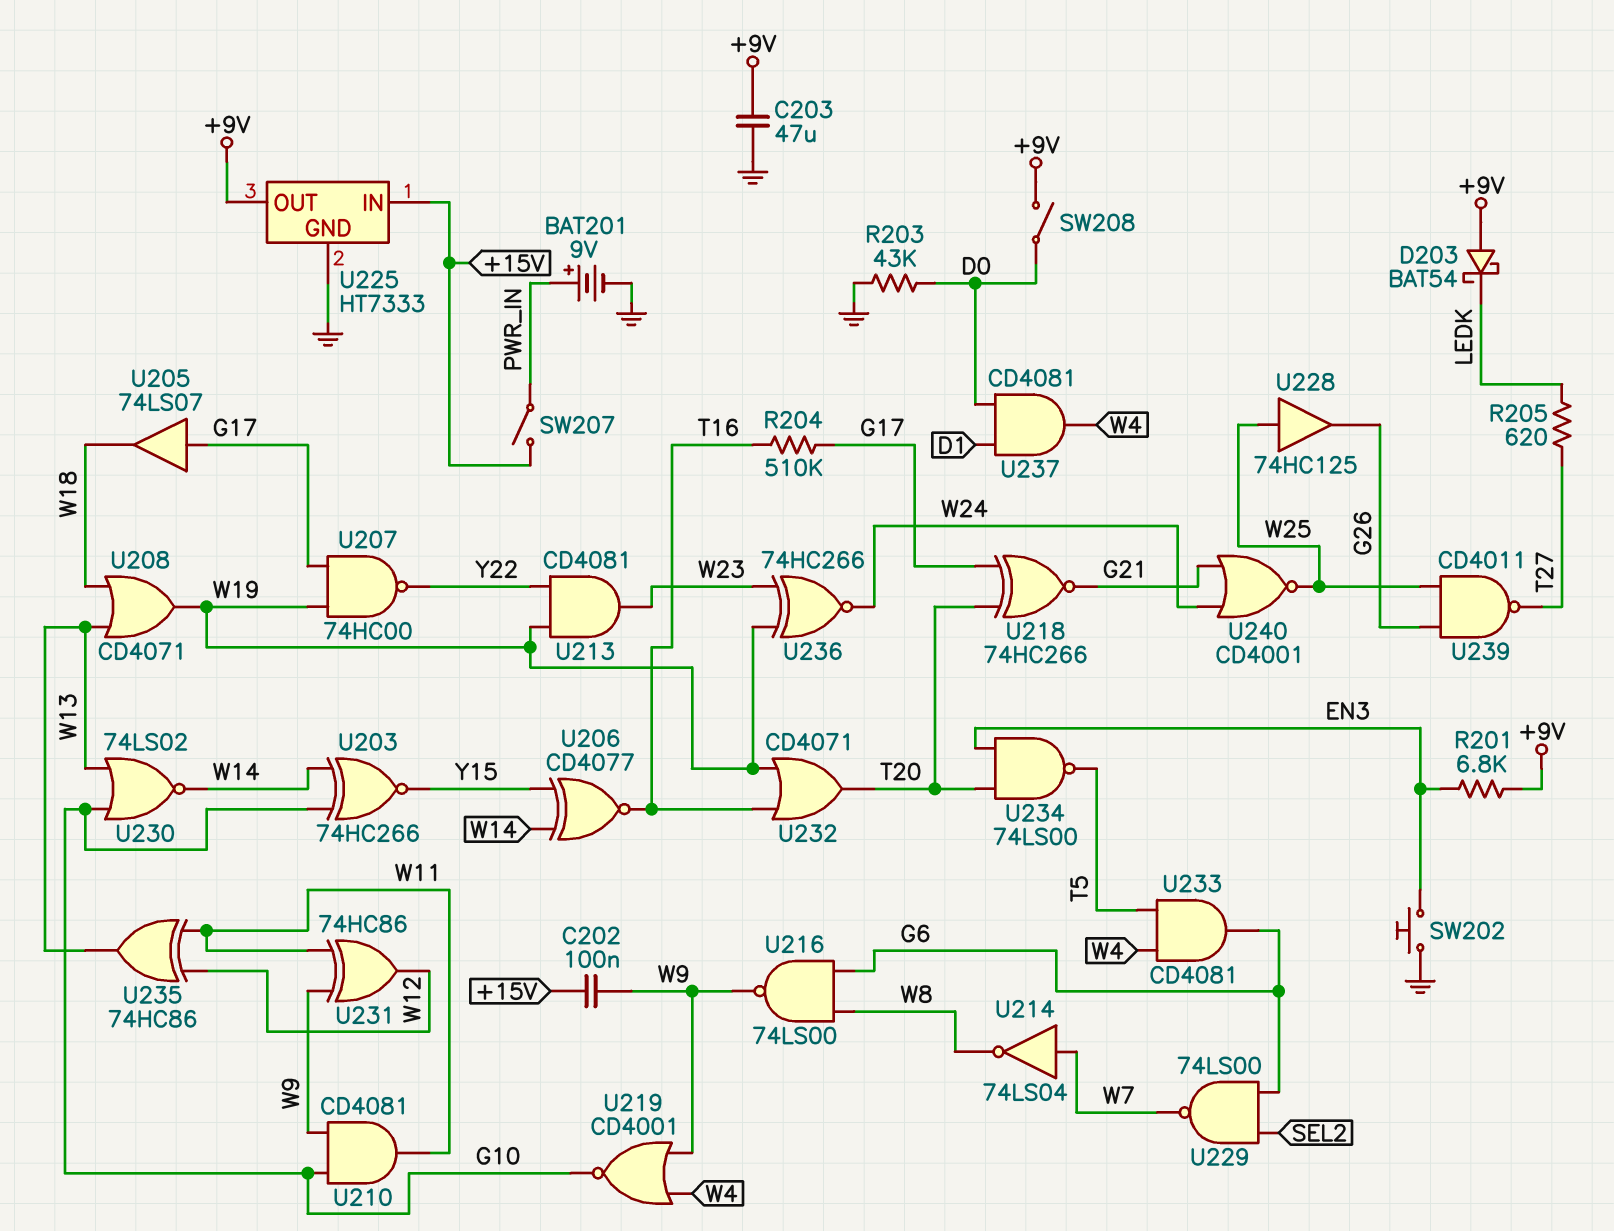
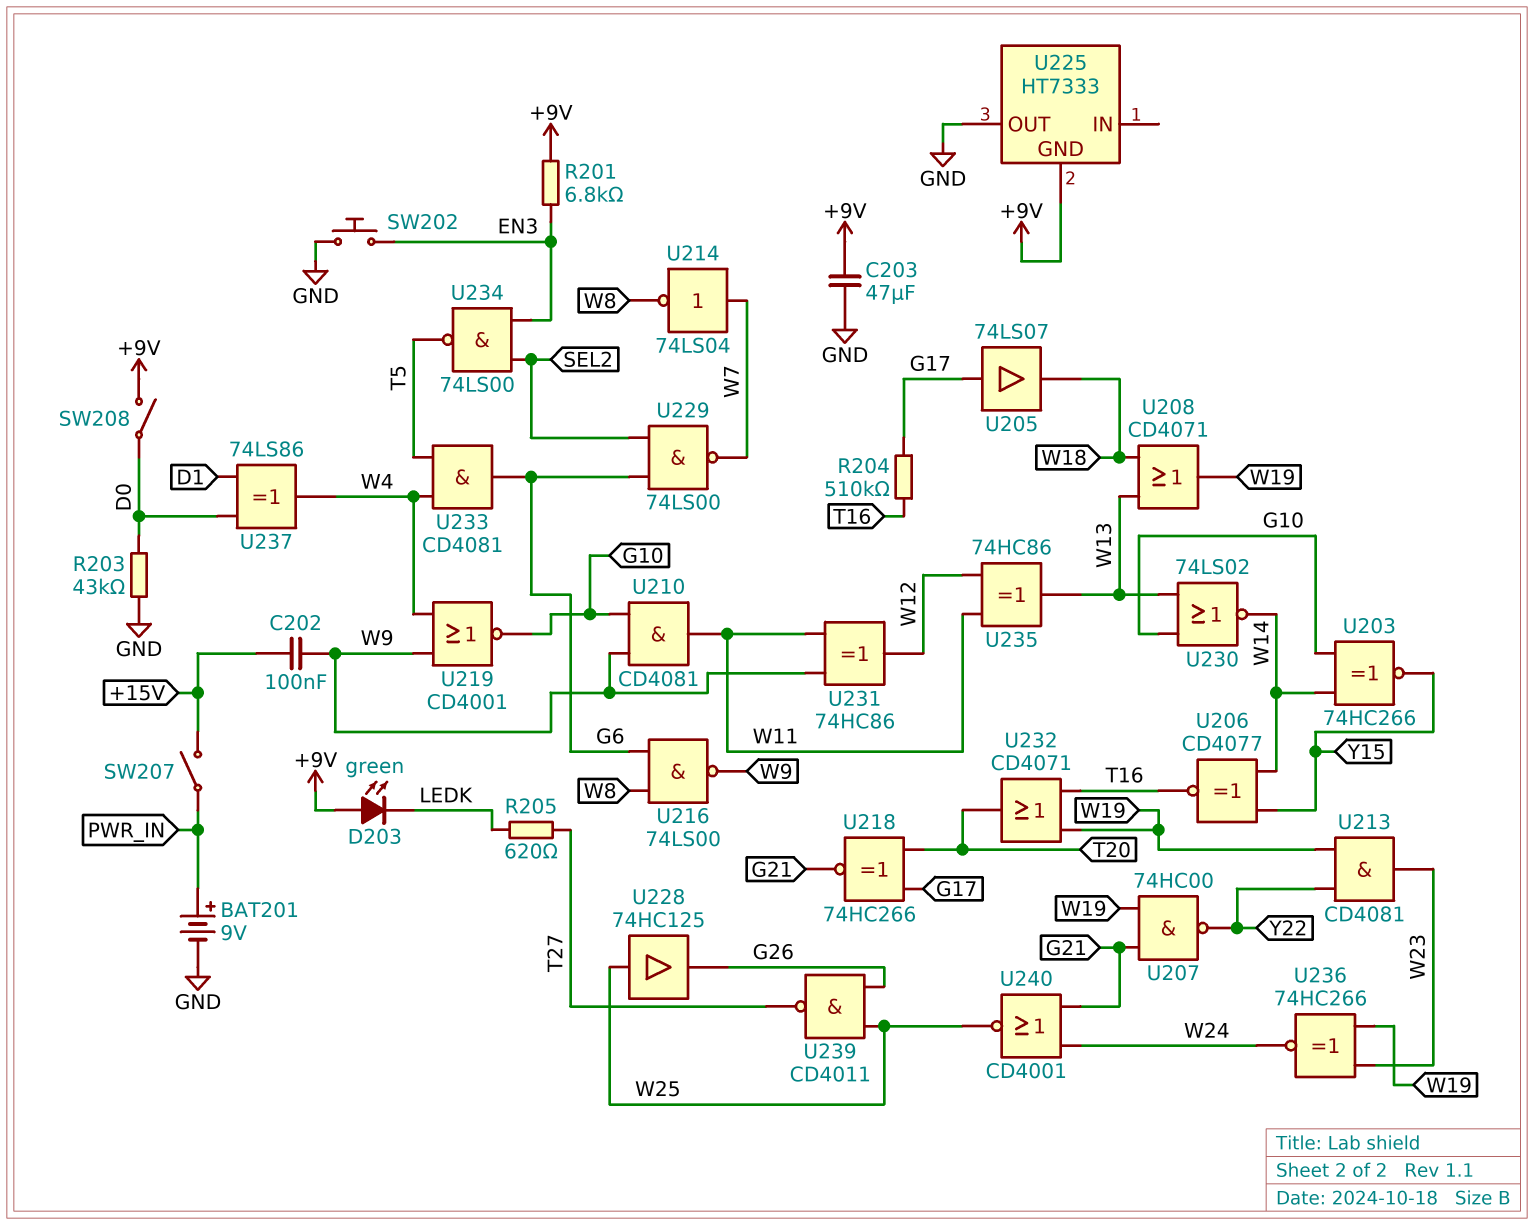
D203: schottky BAT54 (A +9V, K LEDK) -> LED green (A +9V, K LEDK)
U207: NAND 74HC00 (in G17, in W19, out Y22) -> NAND 74HC00 (in G21, in W19, out Y22)
U225 pin GND: GND -> +9V
U225 pin IN: +15V -> none
U225 pin OUT: +9V -> GND
U234: NAND 74LS00 (in EN3, in T20, out T5) -> NAND 74LS00 (in EN3, in SEL2, out T5)
U237: AND CD4081 (in D0, in D1, out W4) -> XOR 74LS86 (in D0, in D1, out W4)

